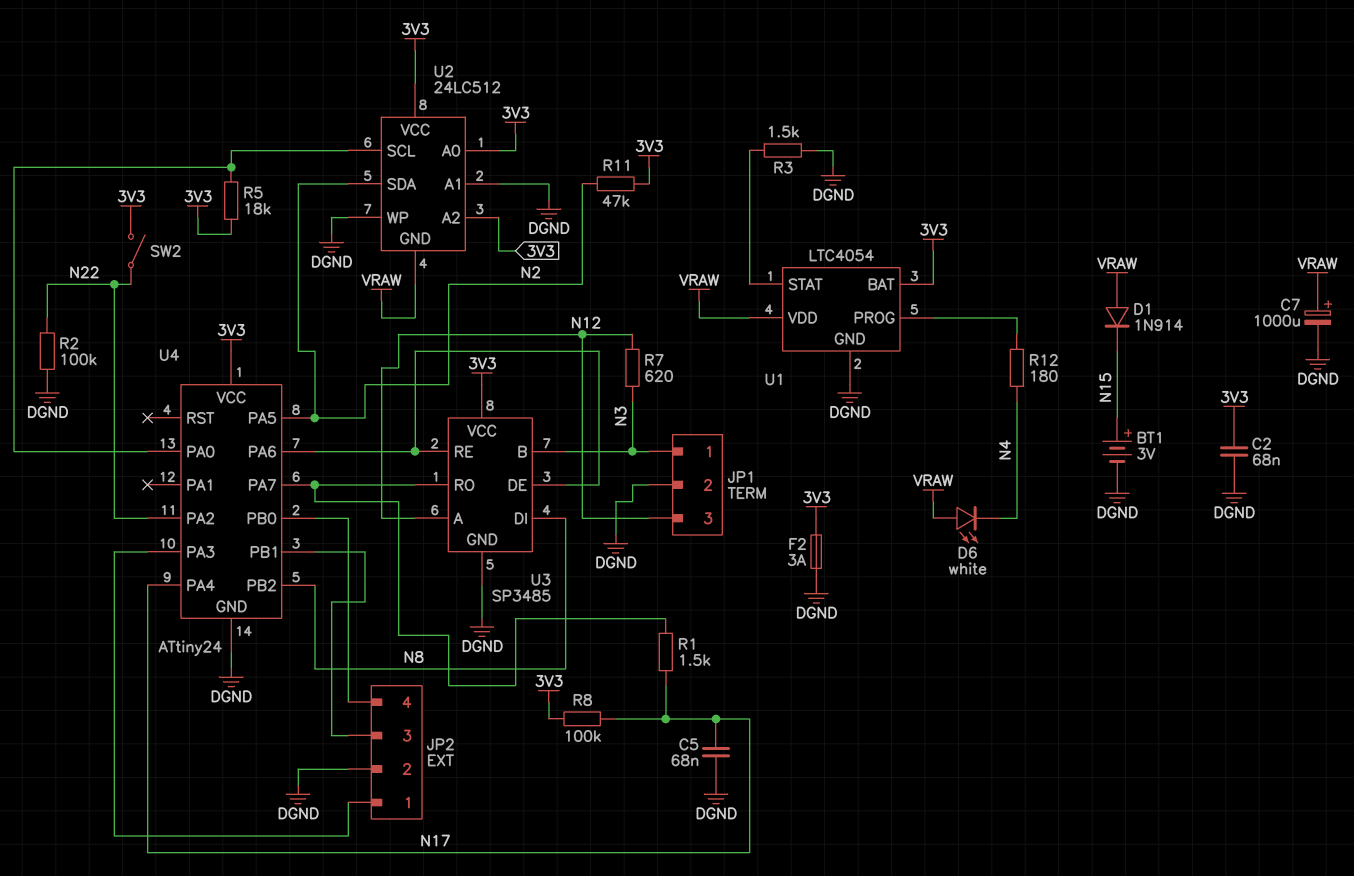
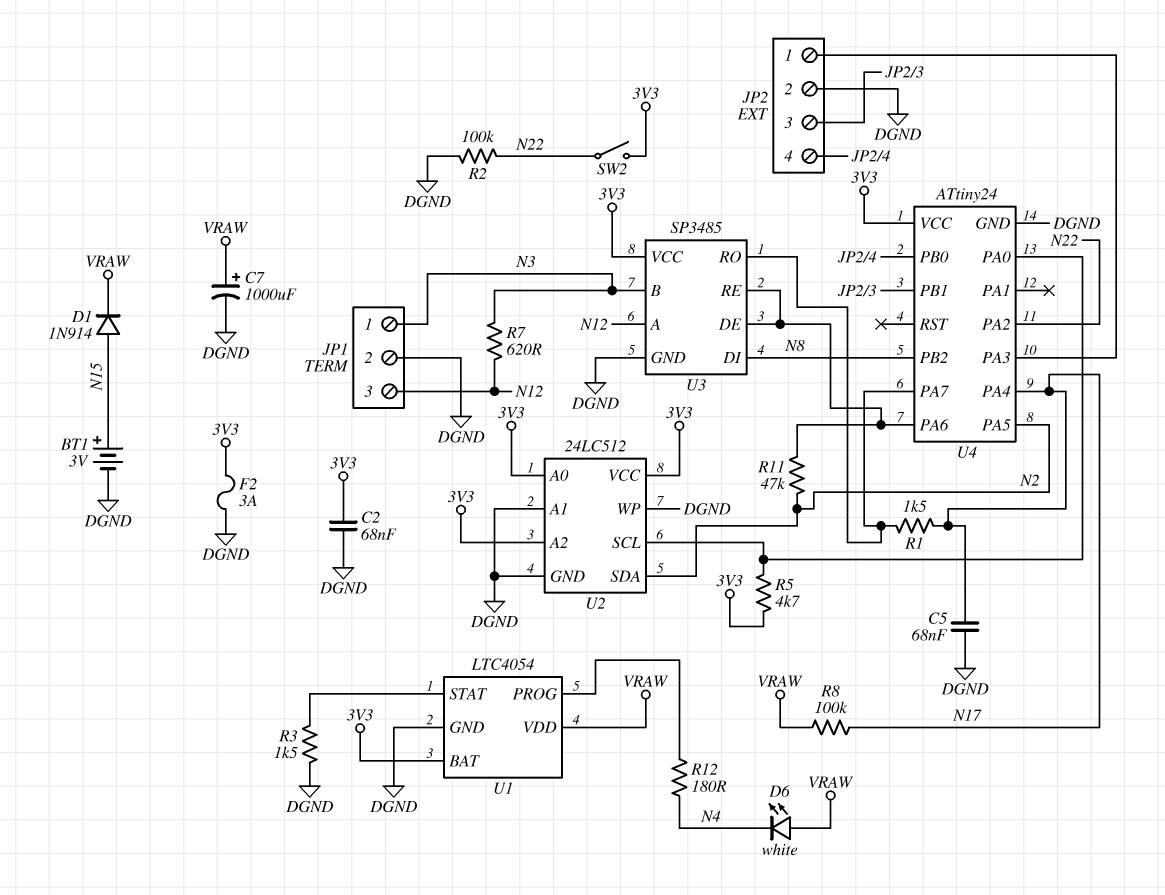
D1: diode 1N914 (A VRAW, K N15) -> diode 1N914 (A N15, K VRAW)
R5: 18k (3V3, U2/SCL) -> 4.7k (3V3, U2/SCL)
R8: 100k (3V3, N17) -> 100k (N17, VRAW)
R11: 47k (3V3, N2) -> 47k (N2, U3/DE)
U2 pin GND: VRAW -> DGND

